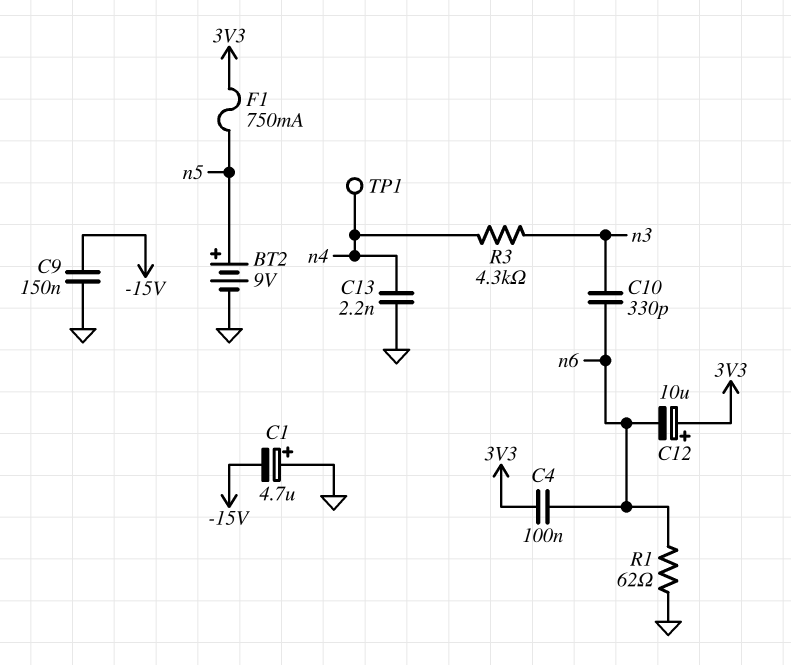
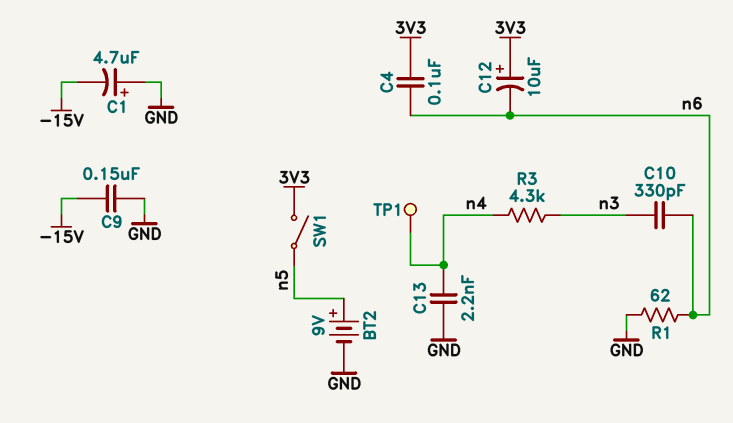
F1: 750mA (3V3, n5) -> none
SW1: none -> switch (3V3, n5)

